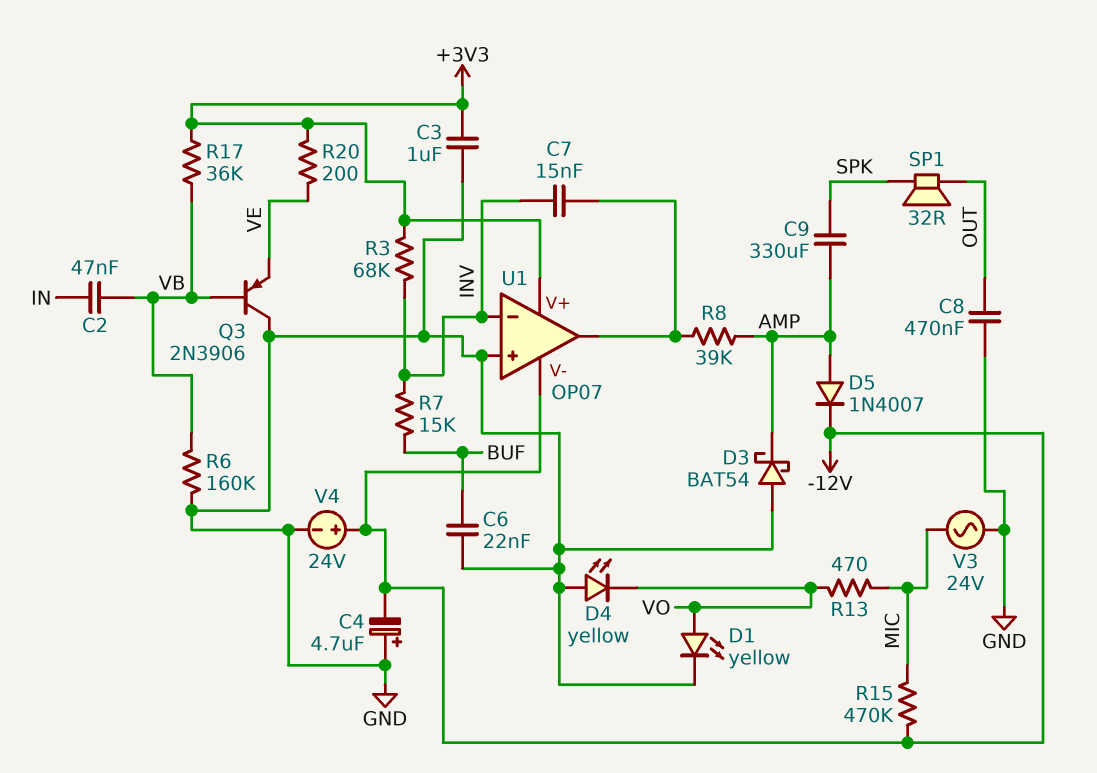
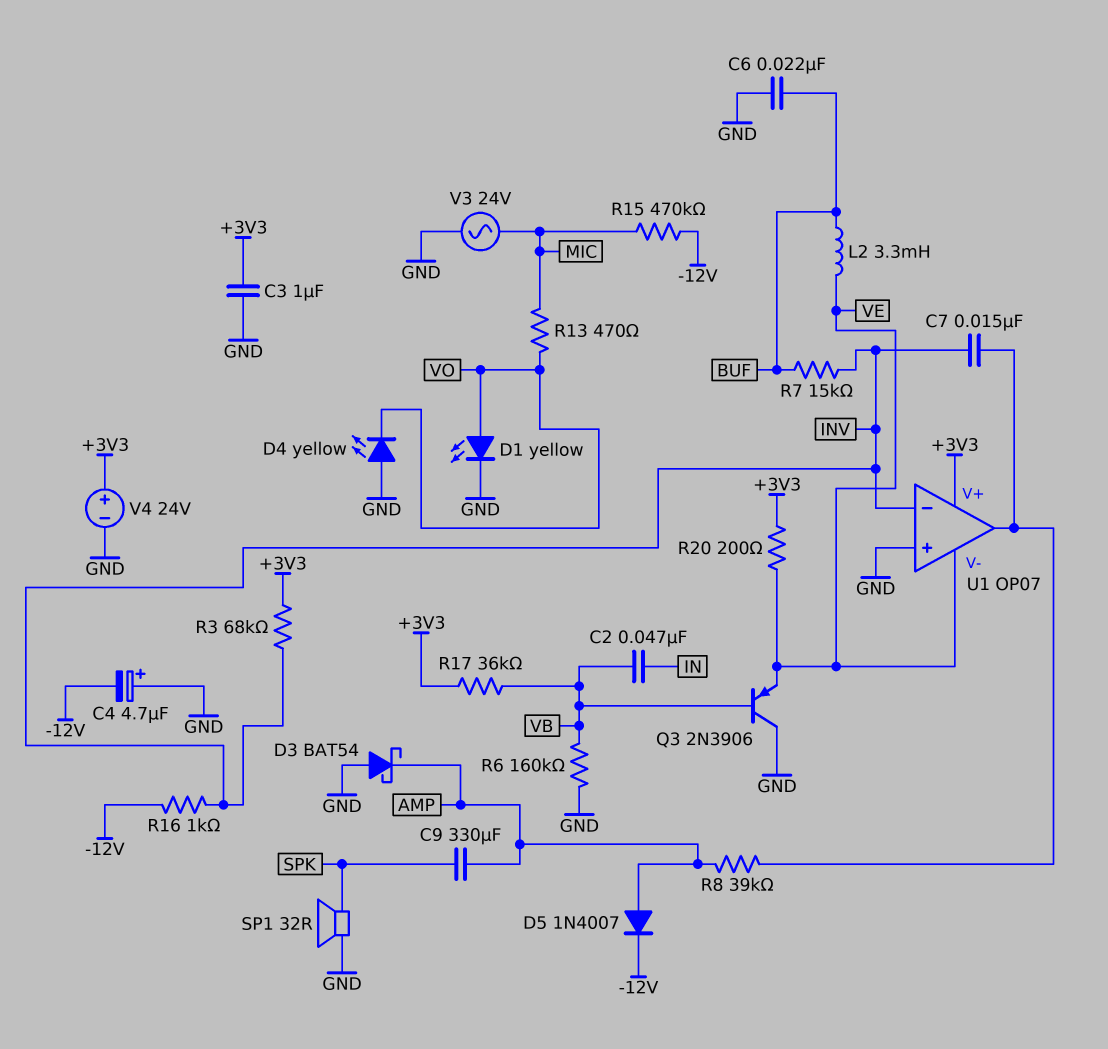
C8: 470nF (GND, OUT) -> none
L2: none -> 3.3mH (BUF, VE)
R16: none -> 1k (-12V, INV)
SP1: speaker 32R (OUT, SPK) -> speaker 32R (GND, SPK)
U1 pin V-: -12V -> VE
V4: 24V (plus -12V, minus GND) -> 24V (plus +3V3, minus GND)

